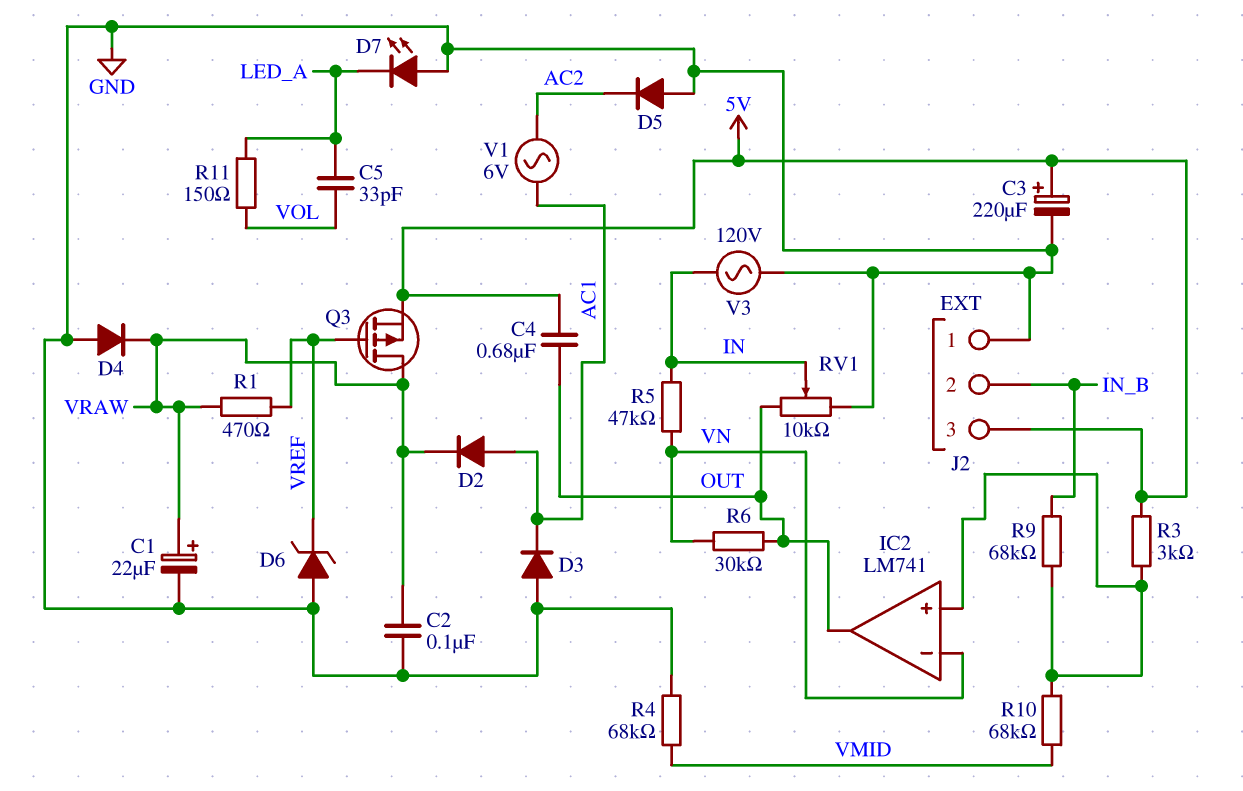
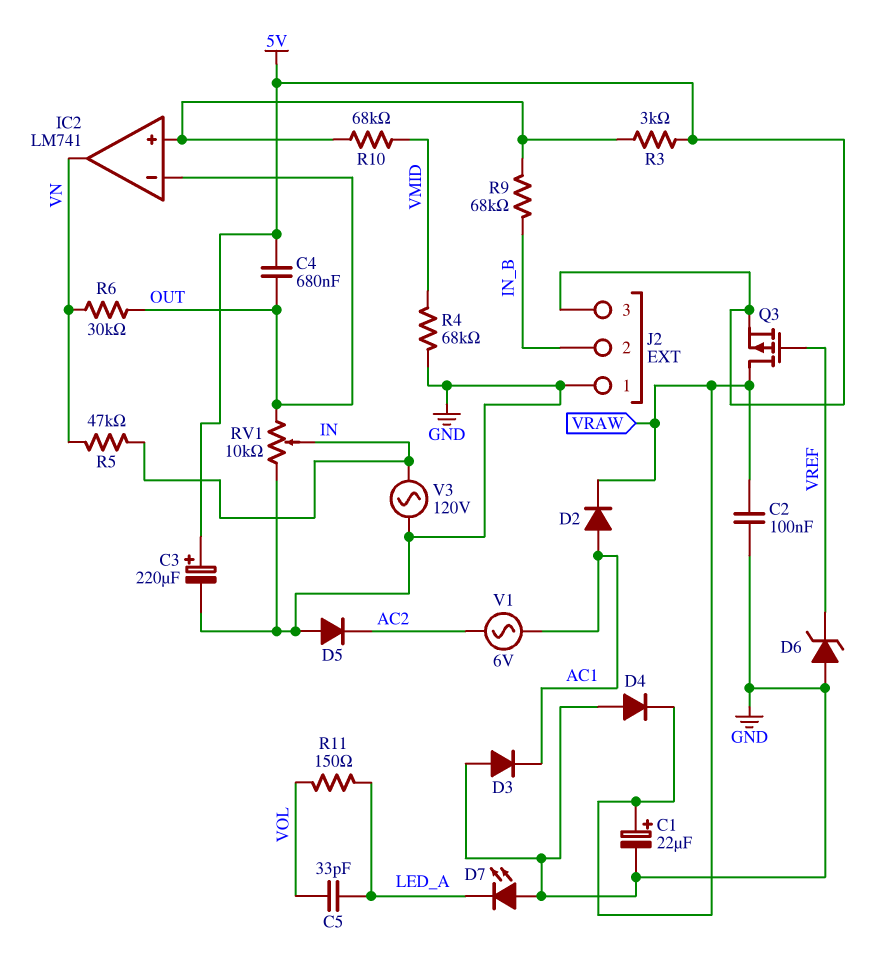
IC2 pin in-: VN -> OUT
IC2 pin out: OUT -> VN
R1: 470 (VRAW, VREF) -> none

